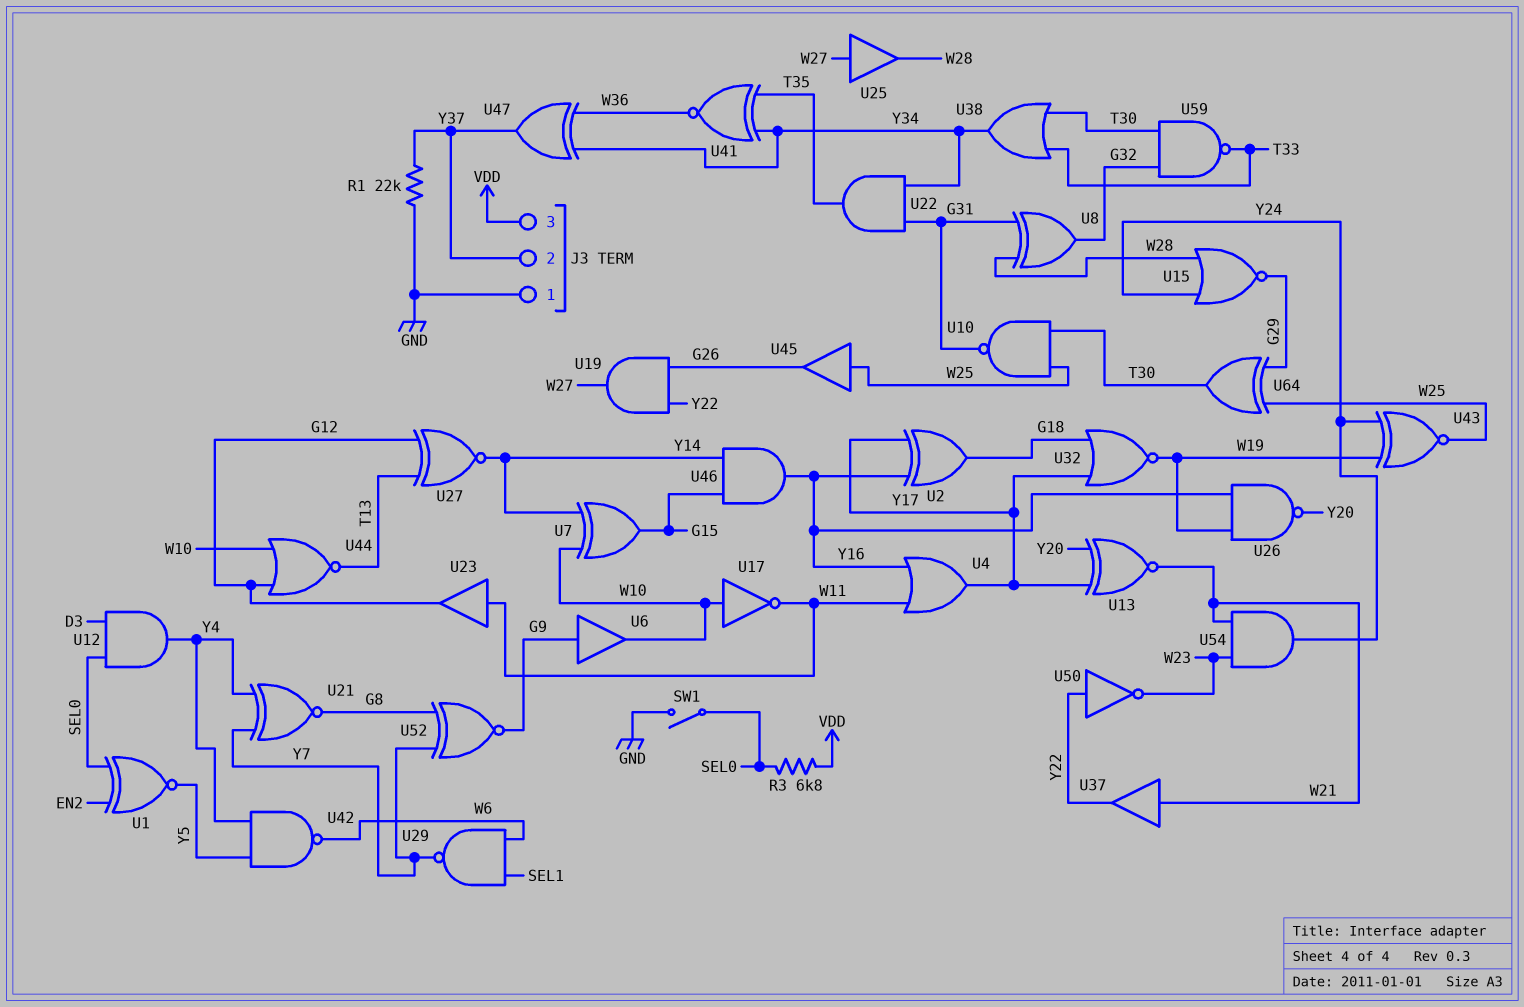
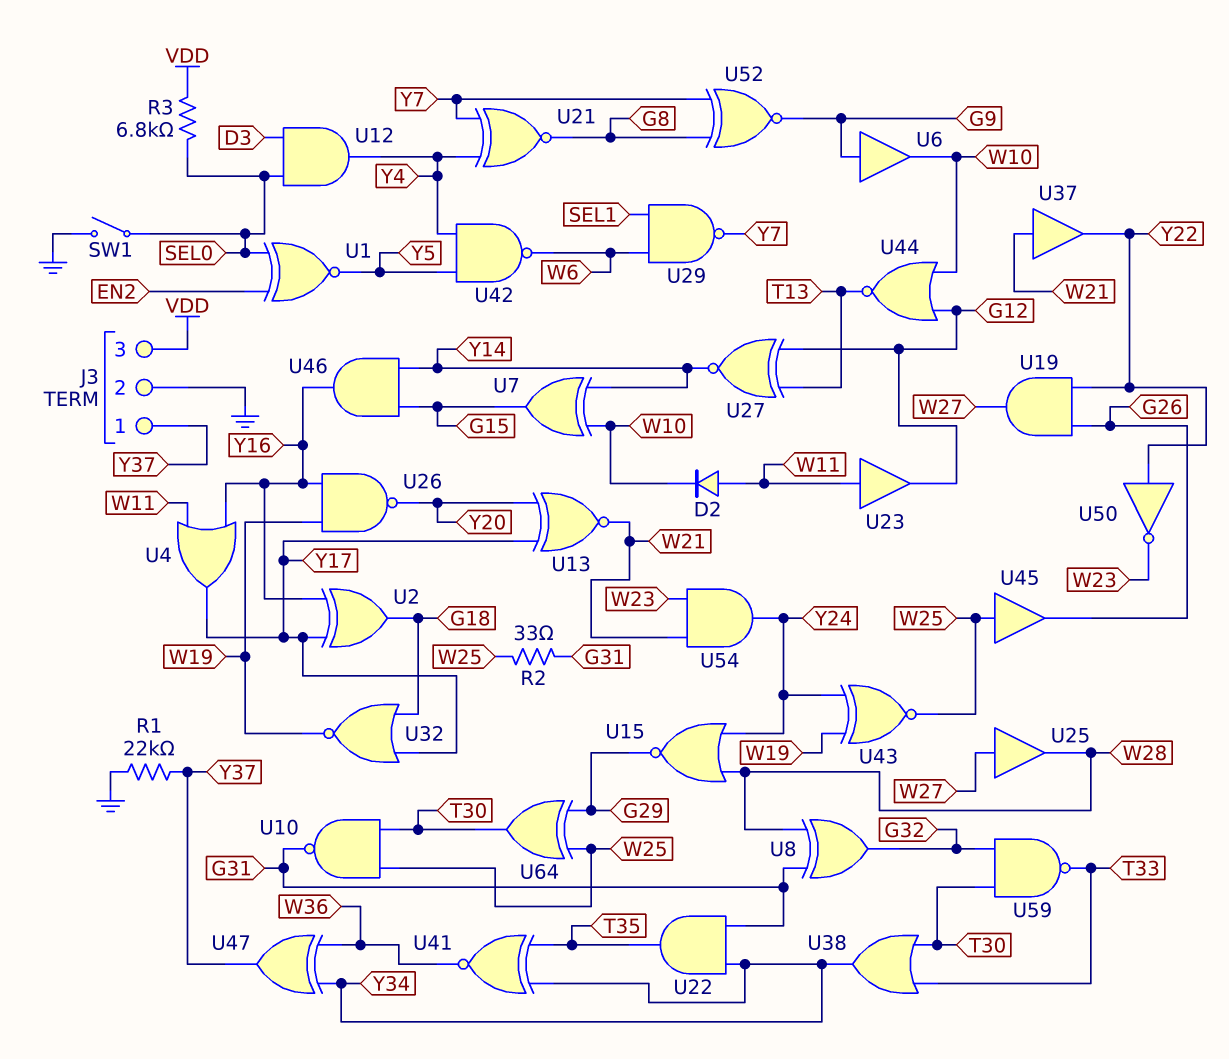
D2: none -> diode (A W11, K W10)
J3 pin 1: GND -> Y37
J3 pin 2: Y37 -> GND
R2: none -> 33 (G31, W25)
U17: NOT (in W10, out W11) -> none

